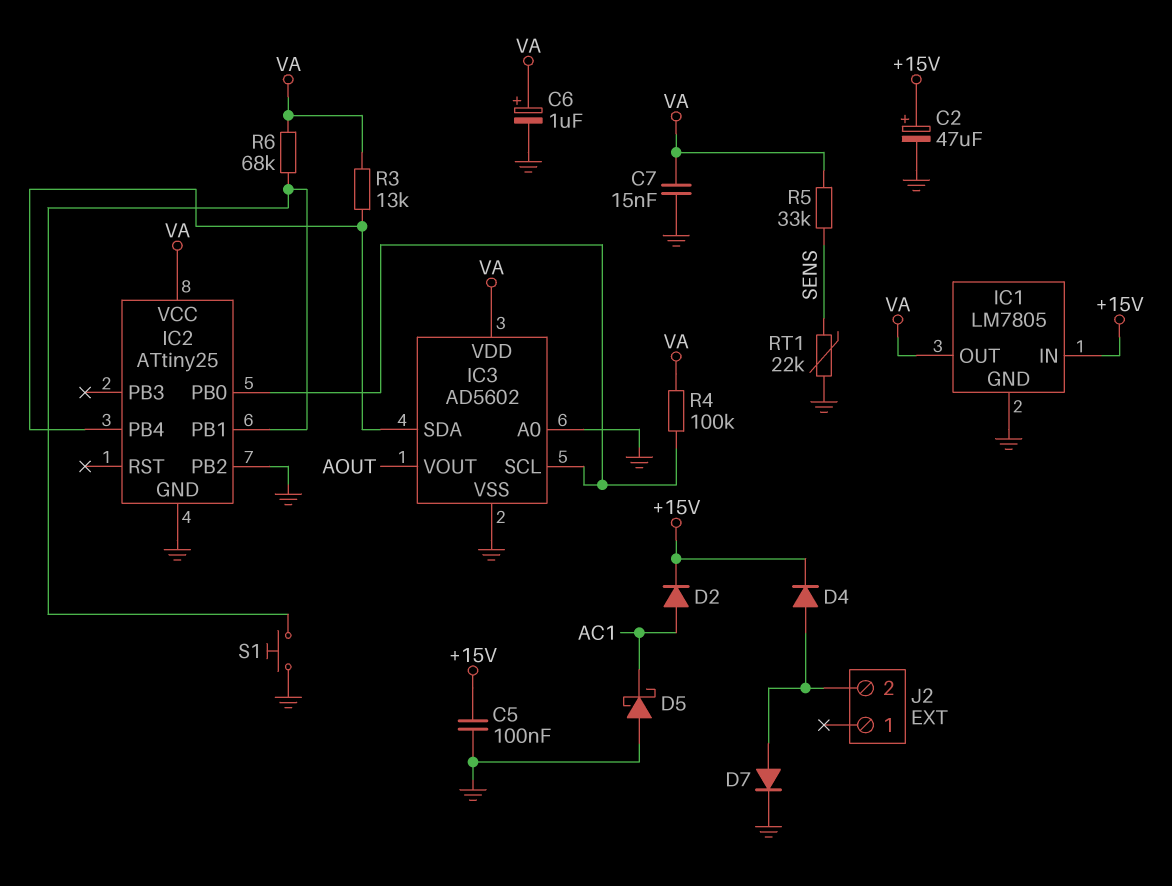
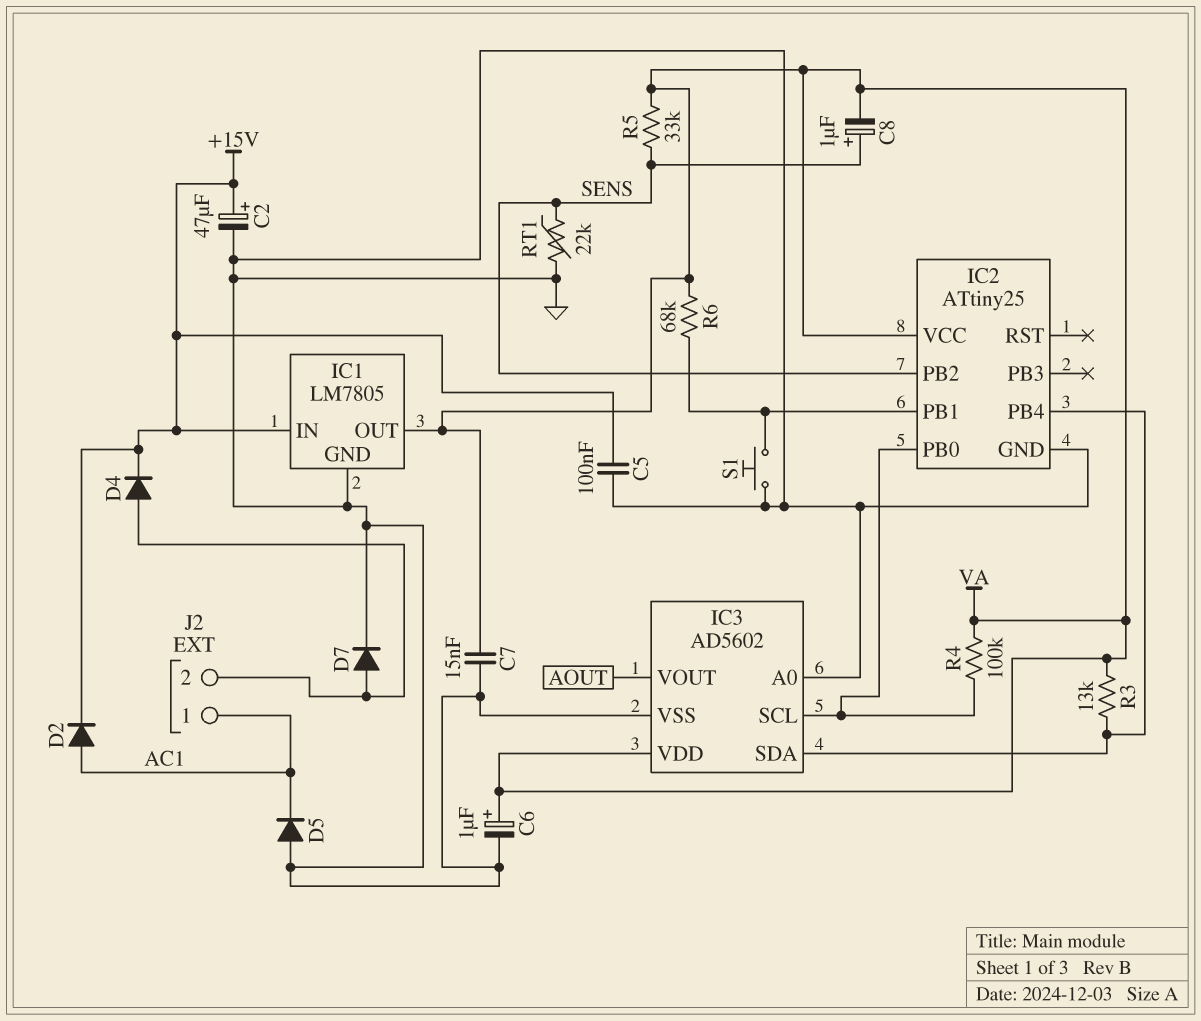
C8: none -> 1uF (plus SENS, minus VA)
D5: schottky (A GND, K AC1) -> diode (A GND, K AC1)
IC2 pin PB2: GND -> SENS
J2 pin 1: none -> AC1

